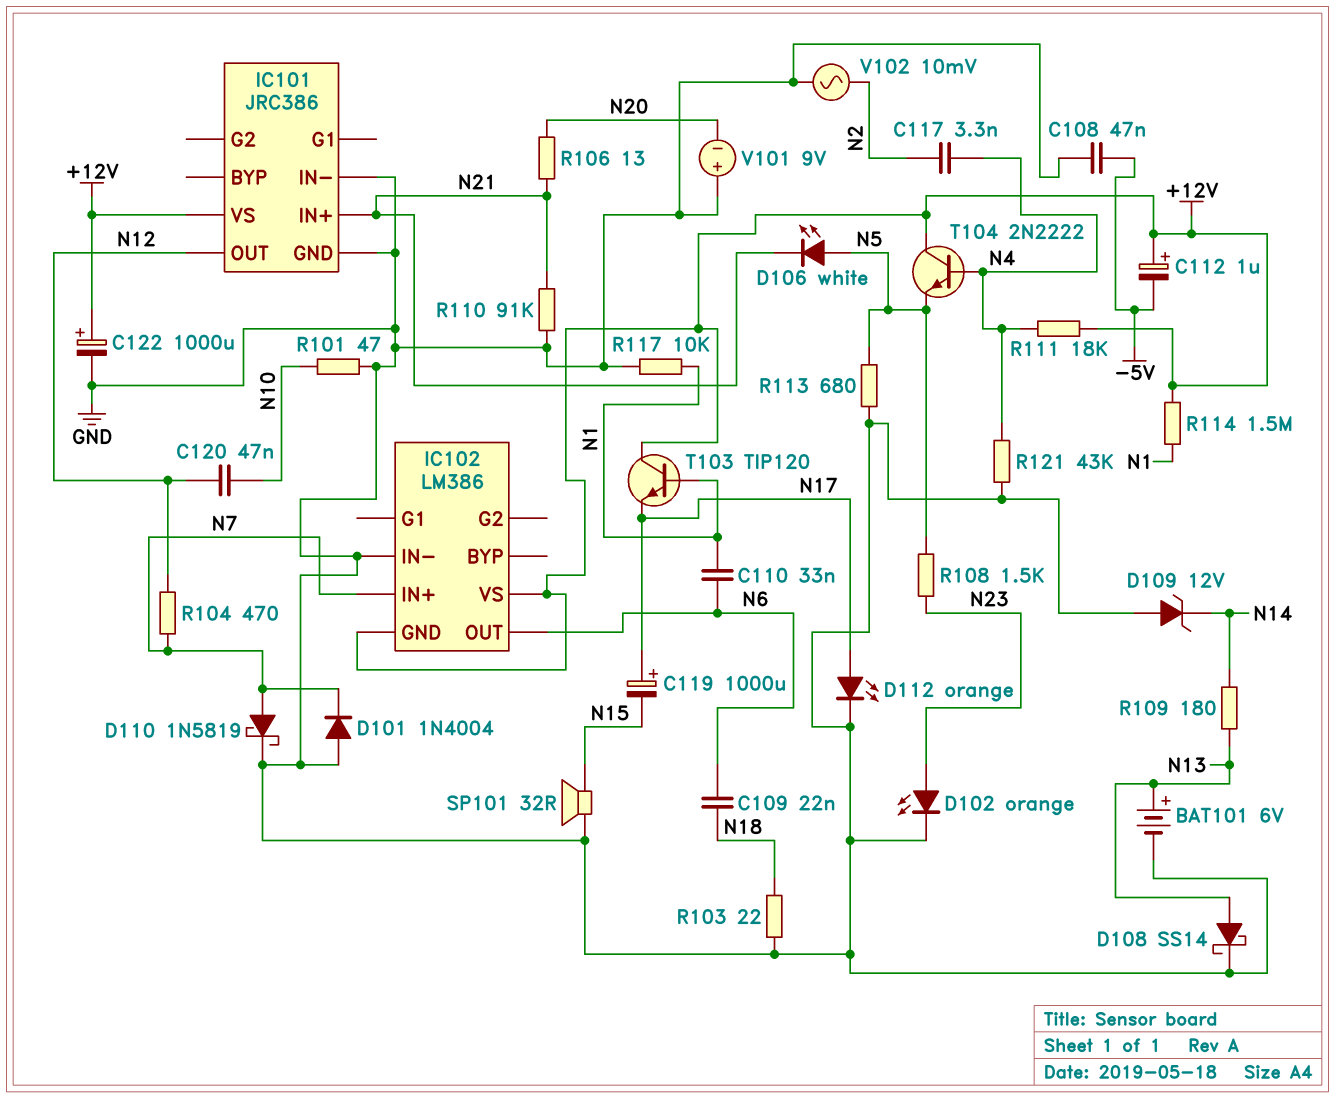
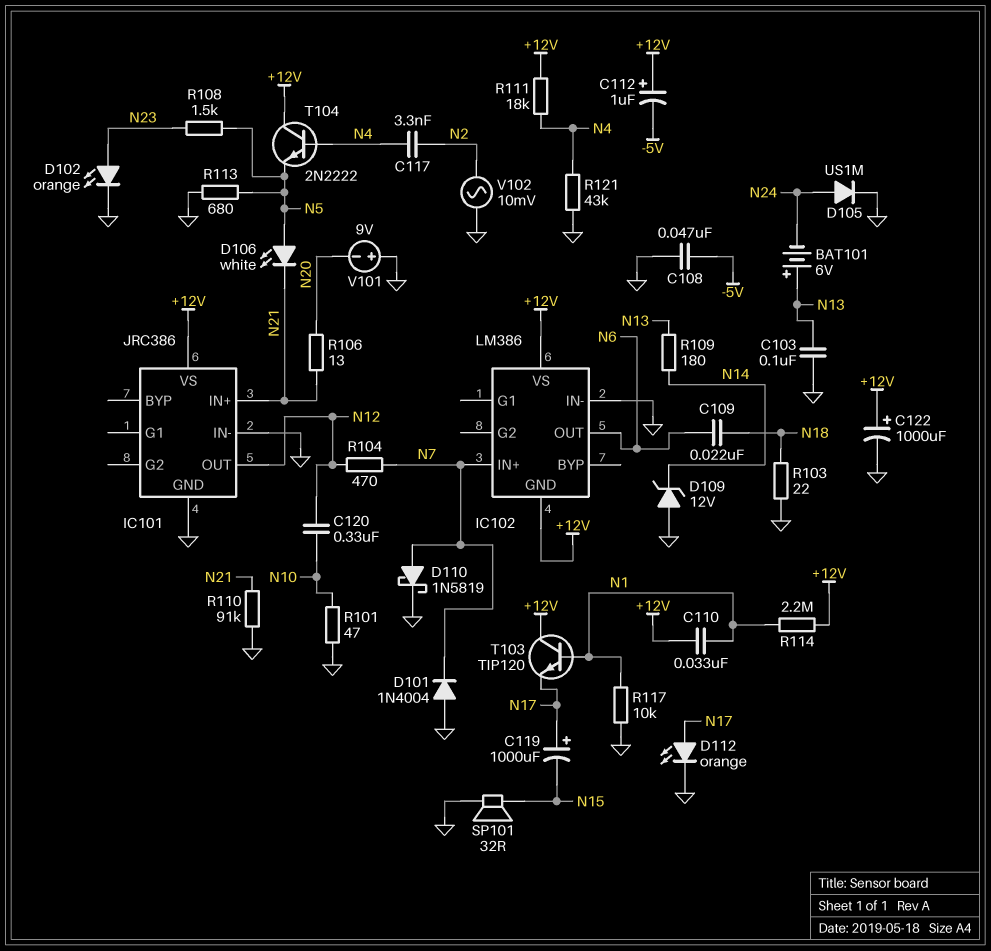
BAT101: 6V (plus N13, minus GND) -> 6V (plus N13, minus N24)
C103: none -> 100nF (GND, N13)
C110: 33nF (N1, N6) -> 33nF (+12V, N1)
C120: 47nF (N10, N12) -> 330nF (N10, N12)
D105: none -> diode US1M (A N24, K GND)
D108: schottky SS14 (A N13, K GND) -> none
R114: 1.5M (+12V, N1) -> 2.2M (+12V, N1)

